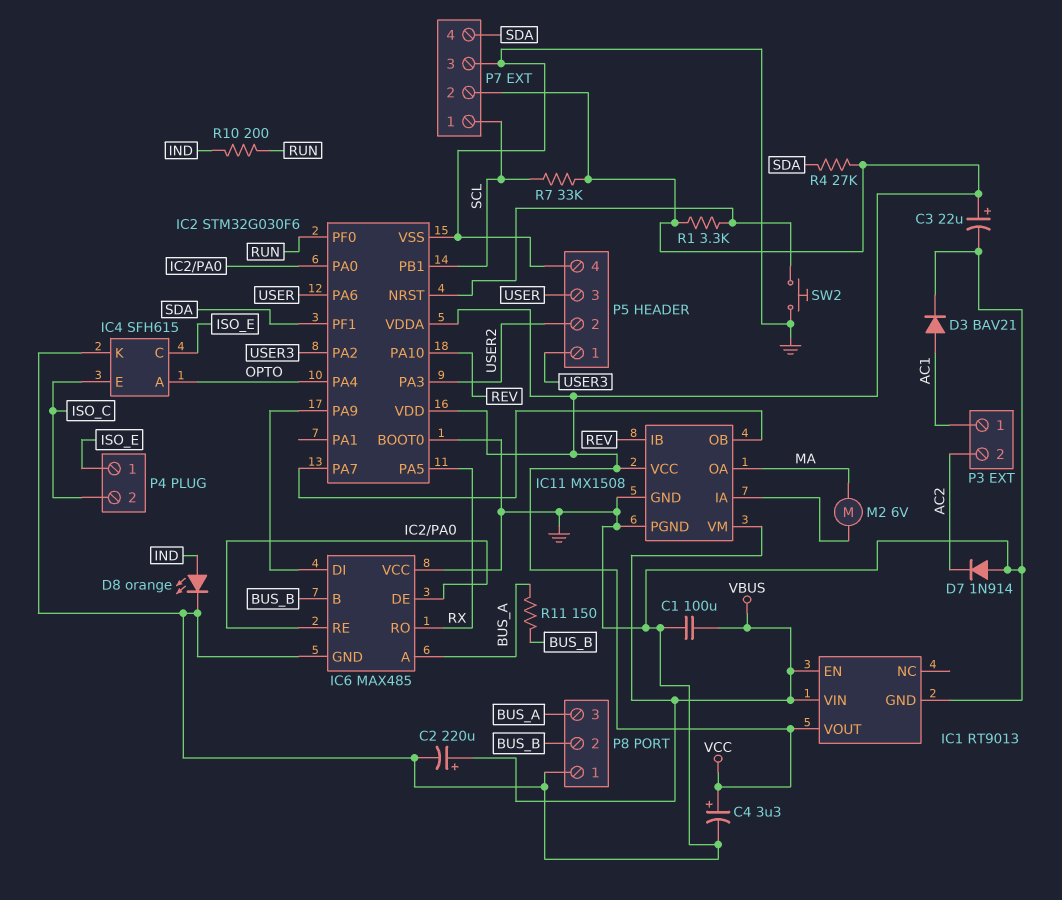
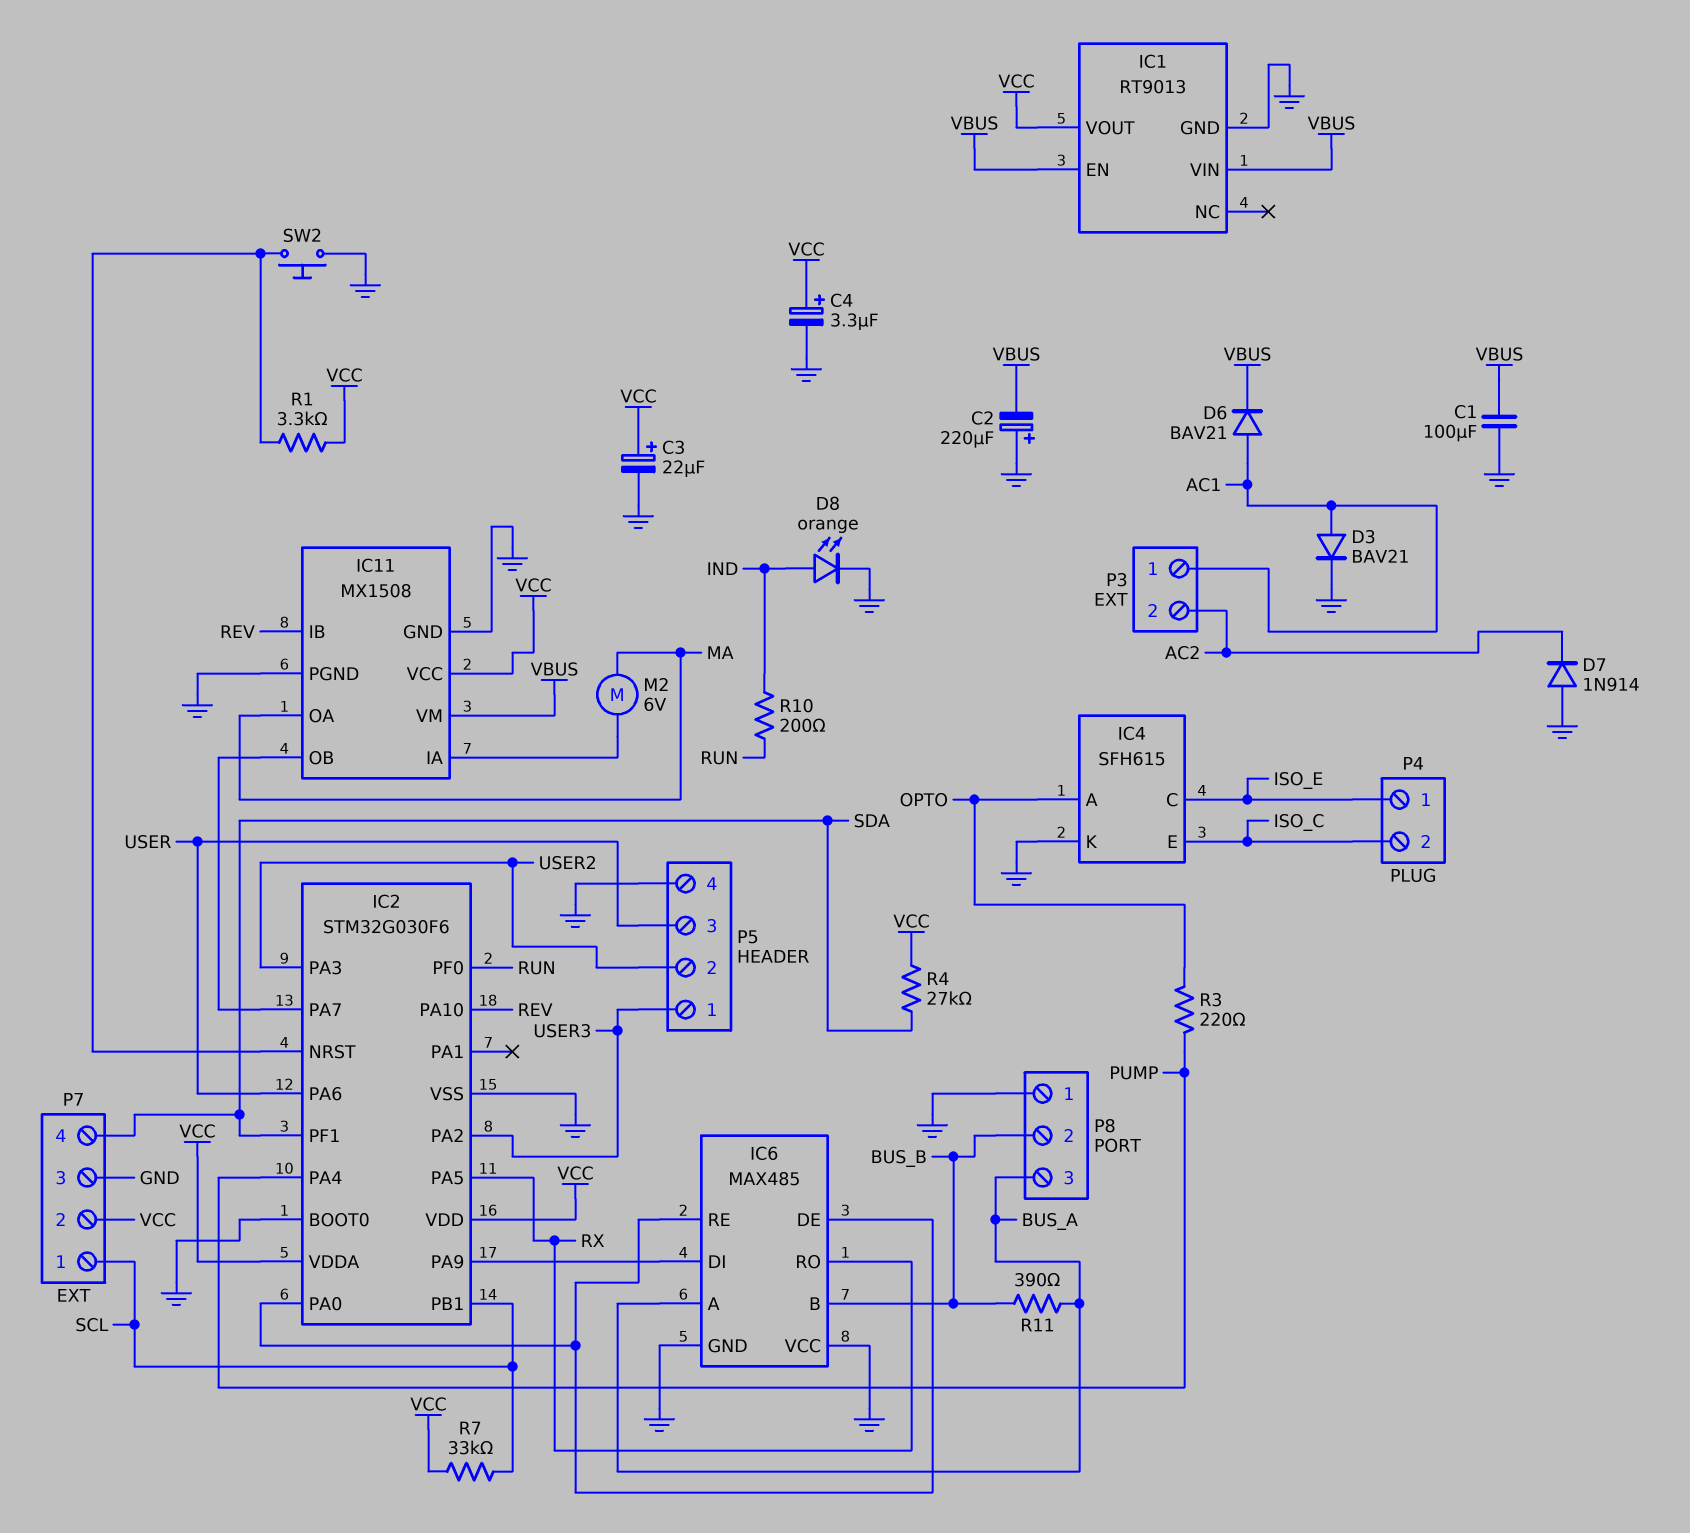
C2: 220uF (plus VBUS, minus GND) -> 220uF (plus GND, minus VBUS)
D6: none -> diode BAV21 (A AC1, K VBUS)
IC2 pin PA4: OPTO -> PUMP
R3: none -> 220 (OPTO, PUMP)
R11: 150 (BUS_A, BUS_B) -> 390 (BUS_A, BUS_B)

